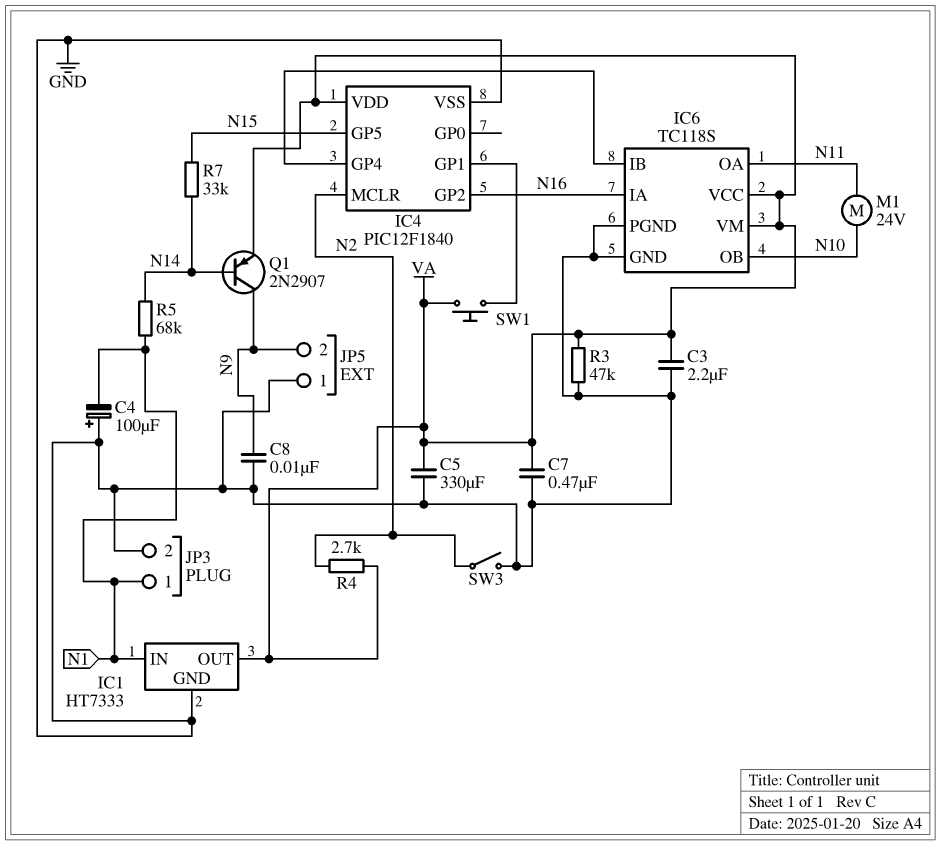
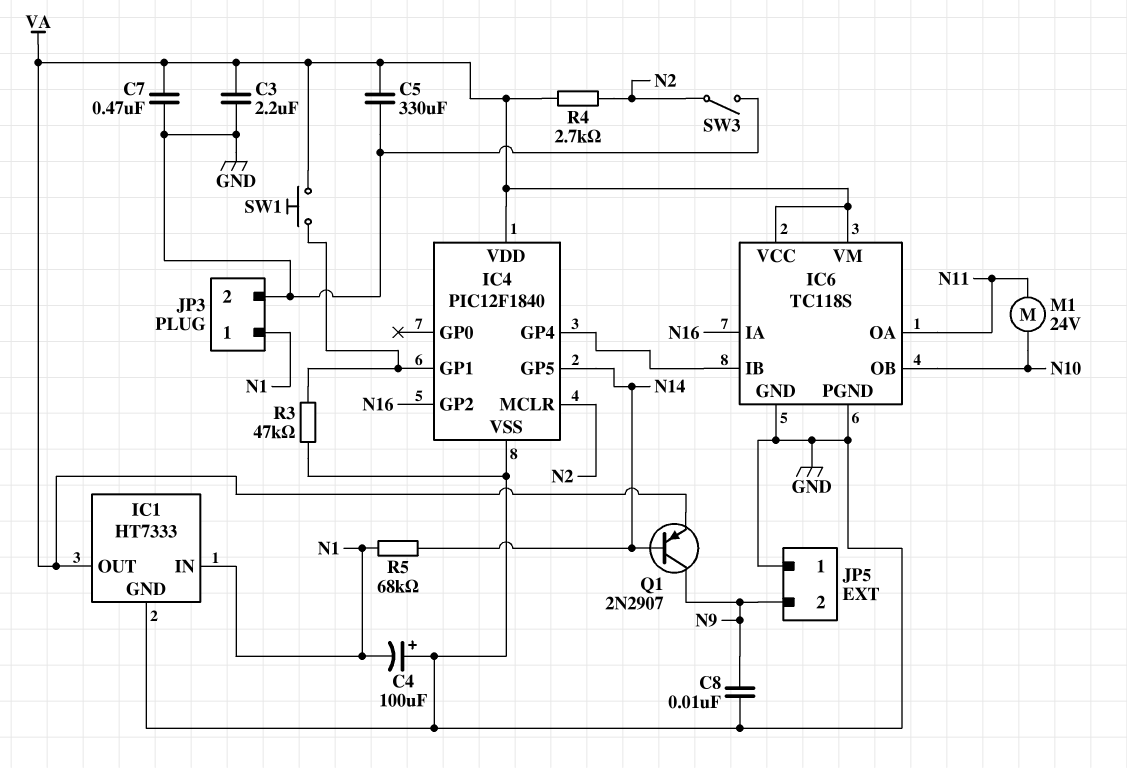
IC4 pin GP5: N15 -> N14
R3: 47k (GND, VA) -> 47k (GND, IC4/GP1)
R7: 33k (N14, N15) -> none

